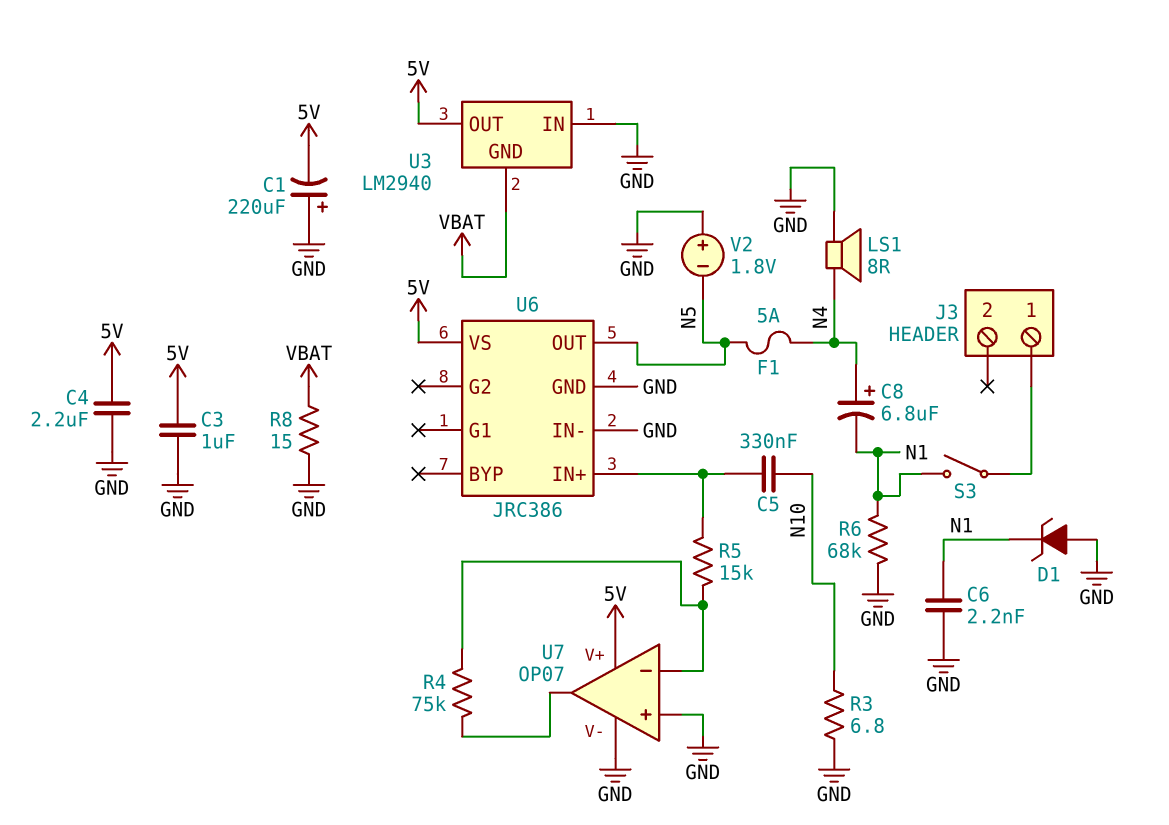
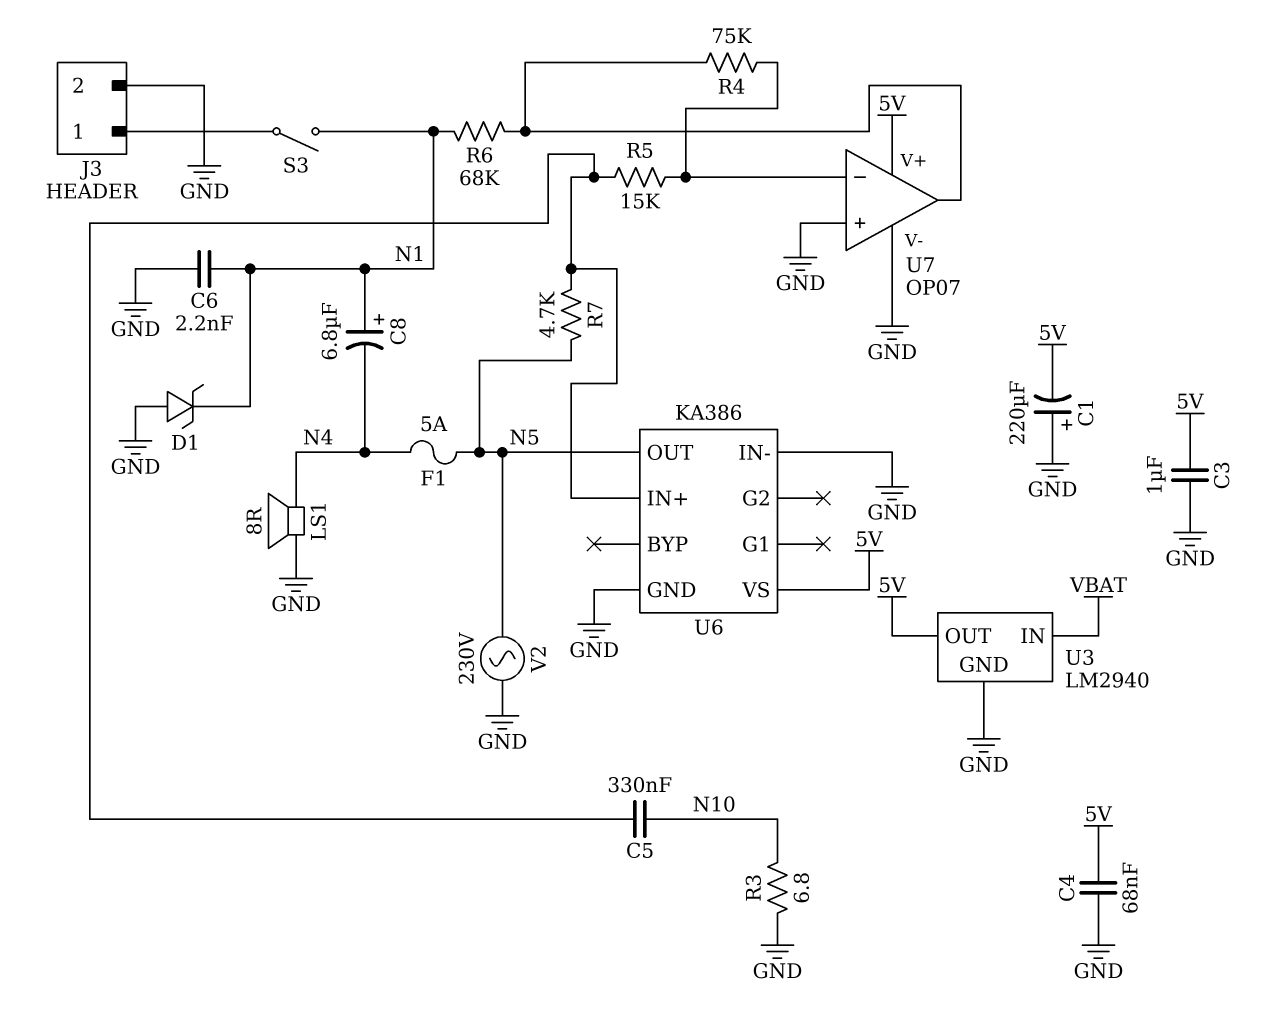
C4: 2.2uF (5V, GND) -> 68nF (5V, GND)
C8: 6.8uF (plus N4, minus N1) -> 6.8uF (plus N1, minus N4)
J3 pin 2: none -> GND
R6: 68k (GND, N1) -> 68k (N1, U7/out)
R7: none -> 4.7k (N5, U6/IN+)
R8: 15 (GND, VBAT) -> none
U3 pin GND: VBAT -> GND
U3 pin IN: GND -> VBAT
U6: JRC386 -> KA386
V2: 1.8V (plus GND, minus N5) -> AC 230V (GND, N5)

